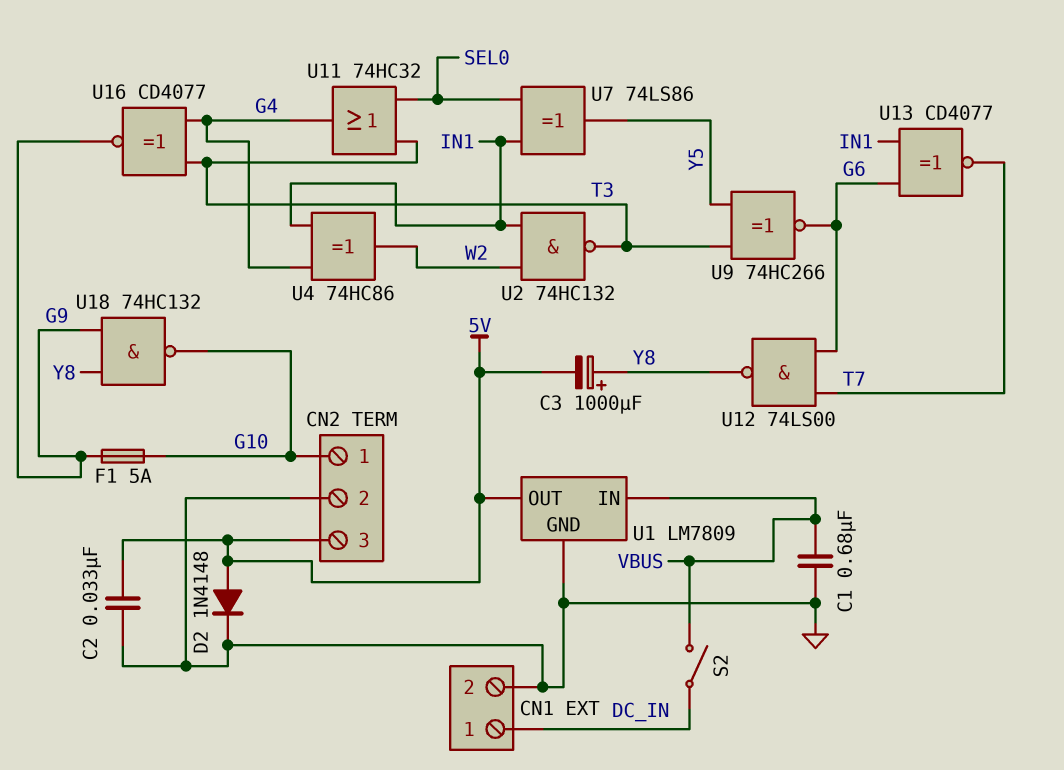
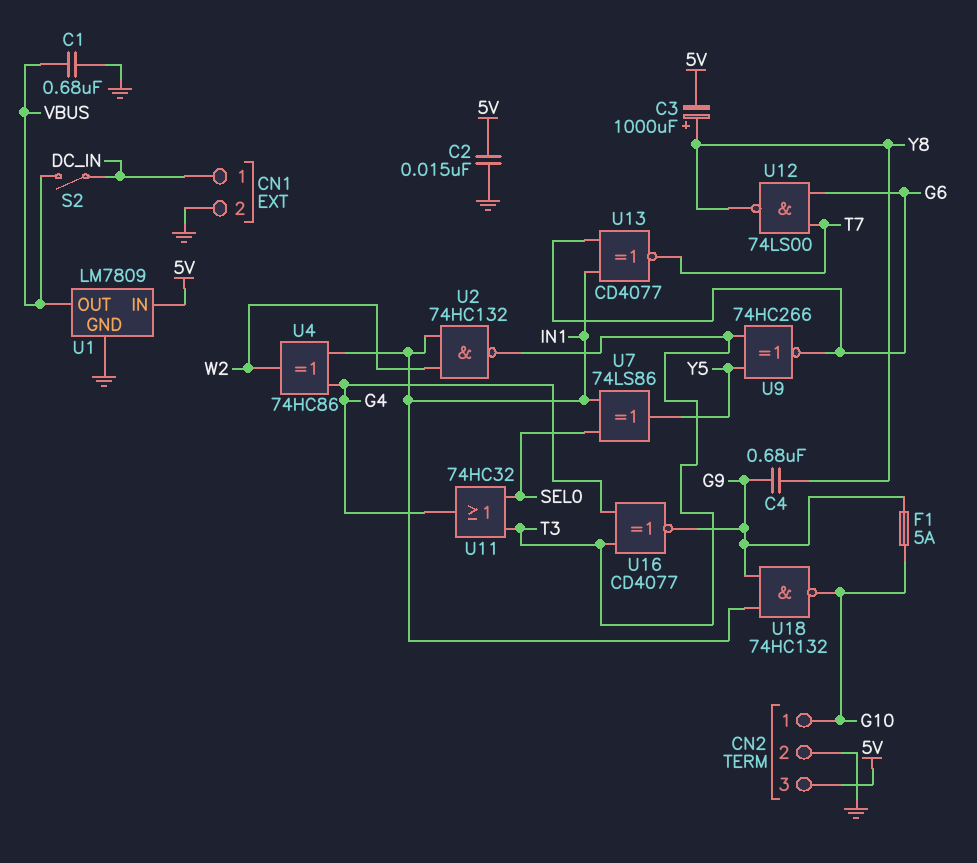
C2: 33nF (5V, GND) -> 15nF (5V, GND)
C4: none -> 680nF (G9, Y8)
D2: diode 1N4148 (A 5V, K GND) -> none
U1 pin IN: VBUS -> 5V
U1 pin OUT: 5V -> VBUS
U18: NAND 74HC132 (in G9, in Y8, out G10) -> NAND 74HC132 (in G9, in IN1, out G10)

